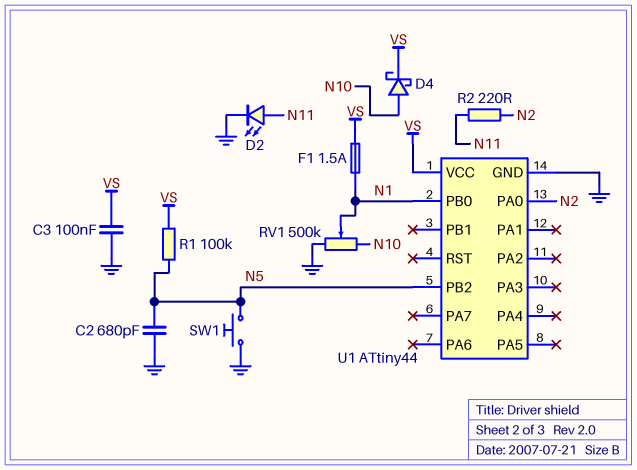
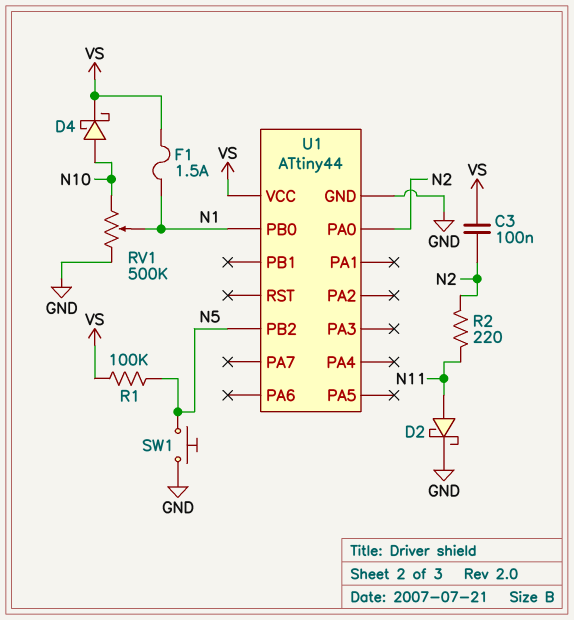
C2: 680pF (GND, N5) -> none
C3: 100nF (GND, VS) -> 100nF (N2, VS)
D2: LED (A N11, K GND) -> schottky (A N11, K GND)

